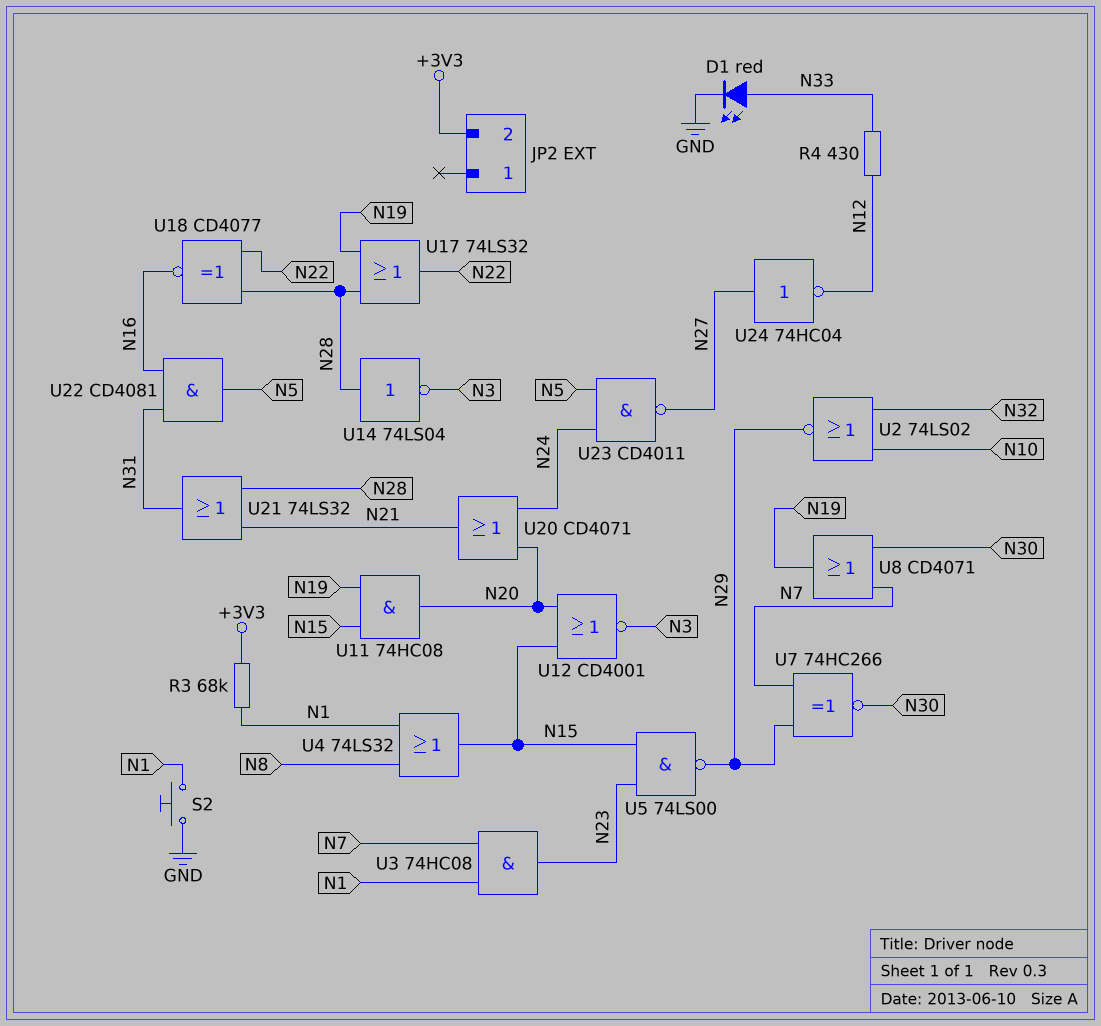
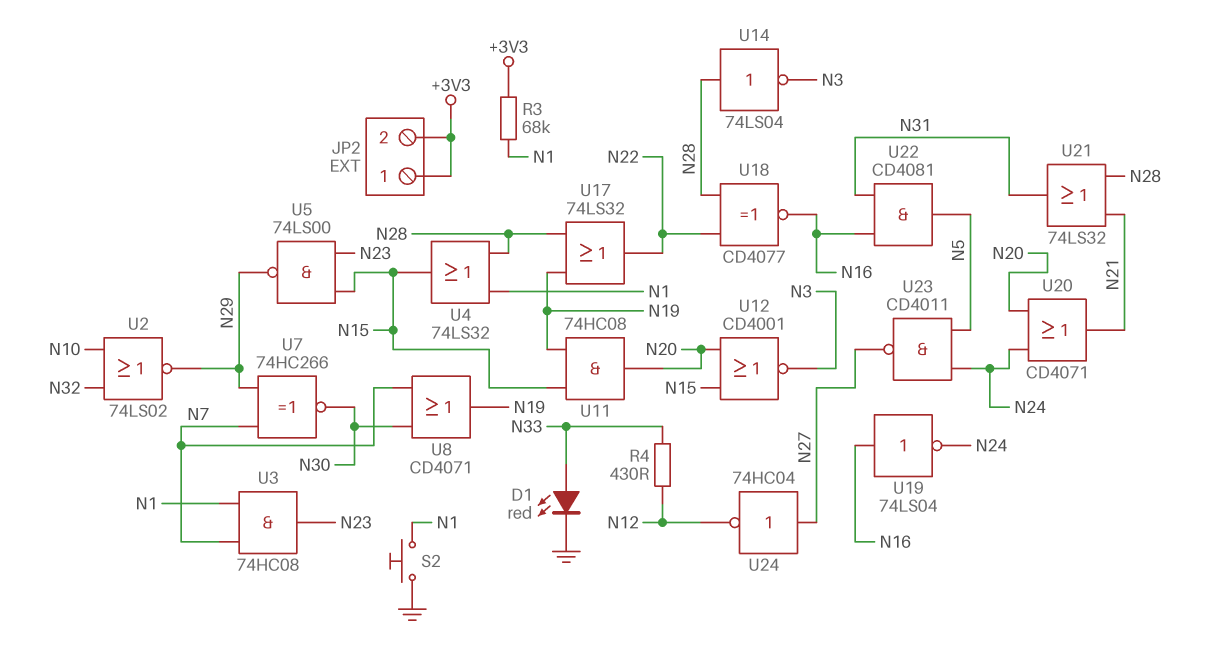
JP2 pin 1: none -> +3V3
U4: OR 74LS32 (in N1, in N8, out N15) -> OR 74LS32 (in N1, in N28, out N15)
U19: none -> NOT 74LS04 (in N16, out N24)

